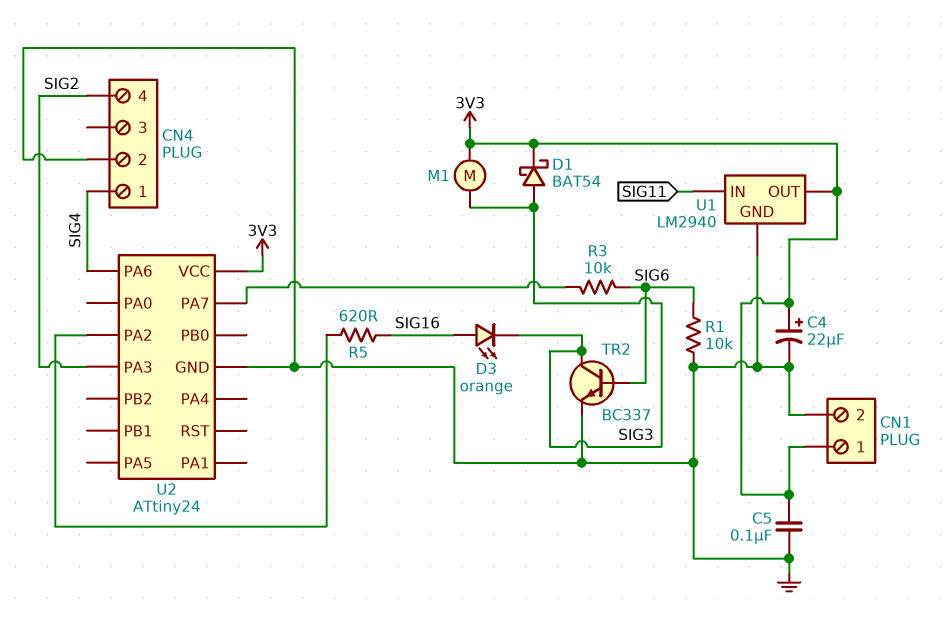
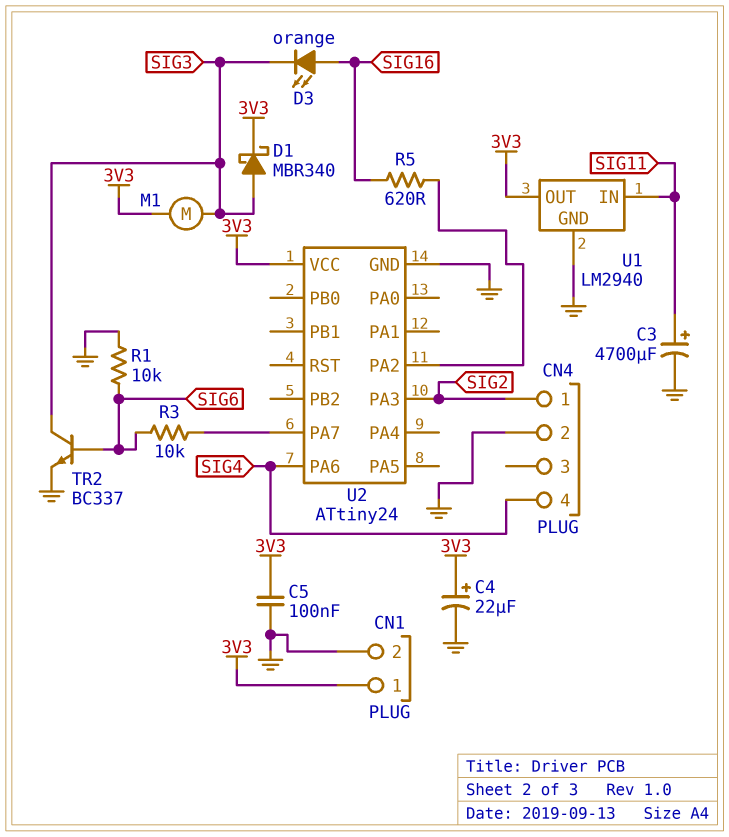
C3: none -> 4700uF (plus SIG11, minus GND)
CN4 pin 1: SIG4 -> SIG2
CN4 pin 4: SIG2 -> SIG4
D1: schottky BAT54 (A SIG3, K 3V3) -> schottky MBR340 (A SIG3, K 3V3)

